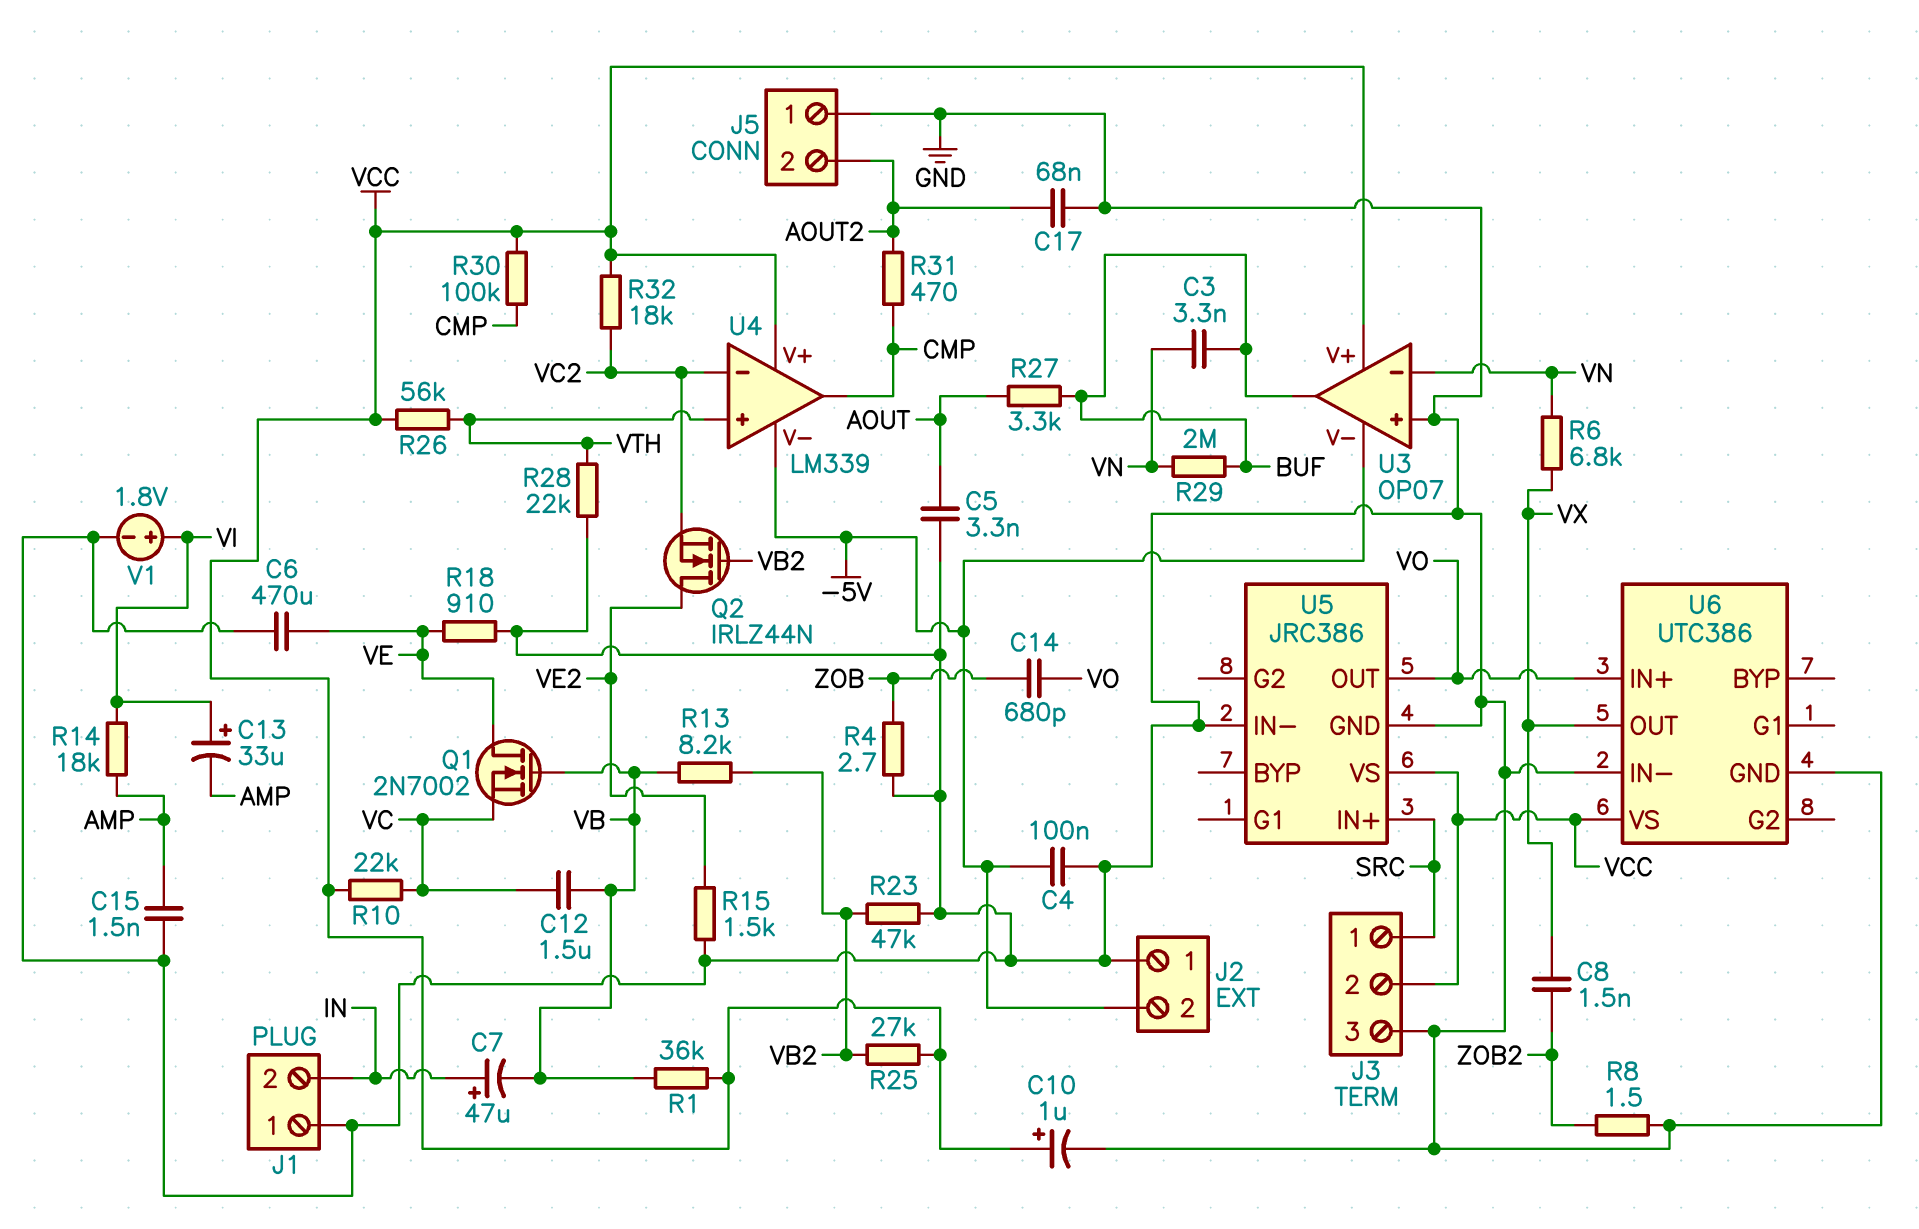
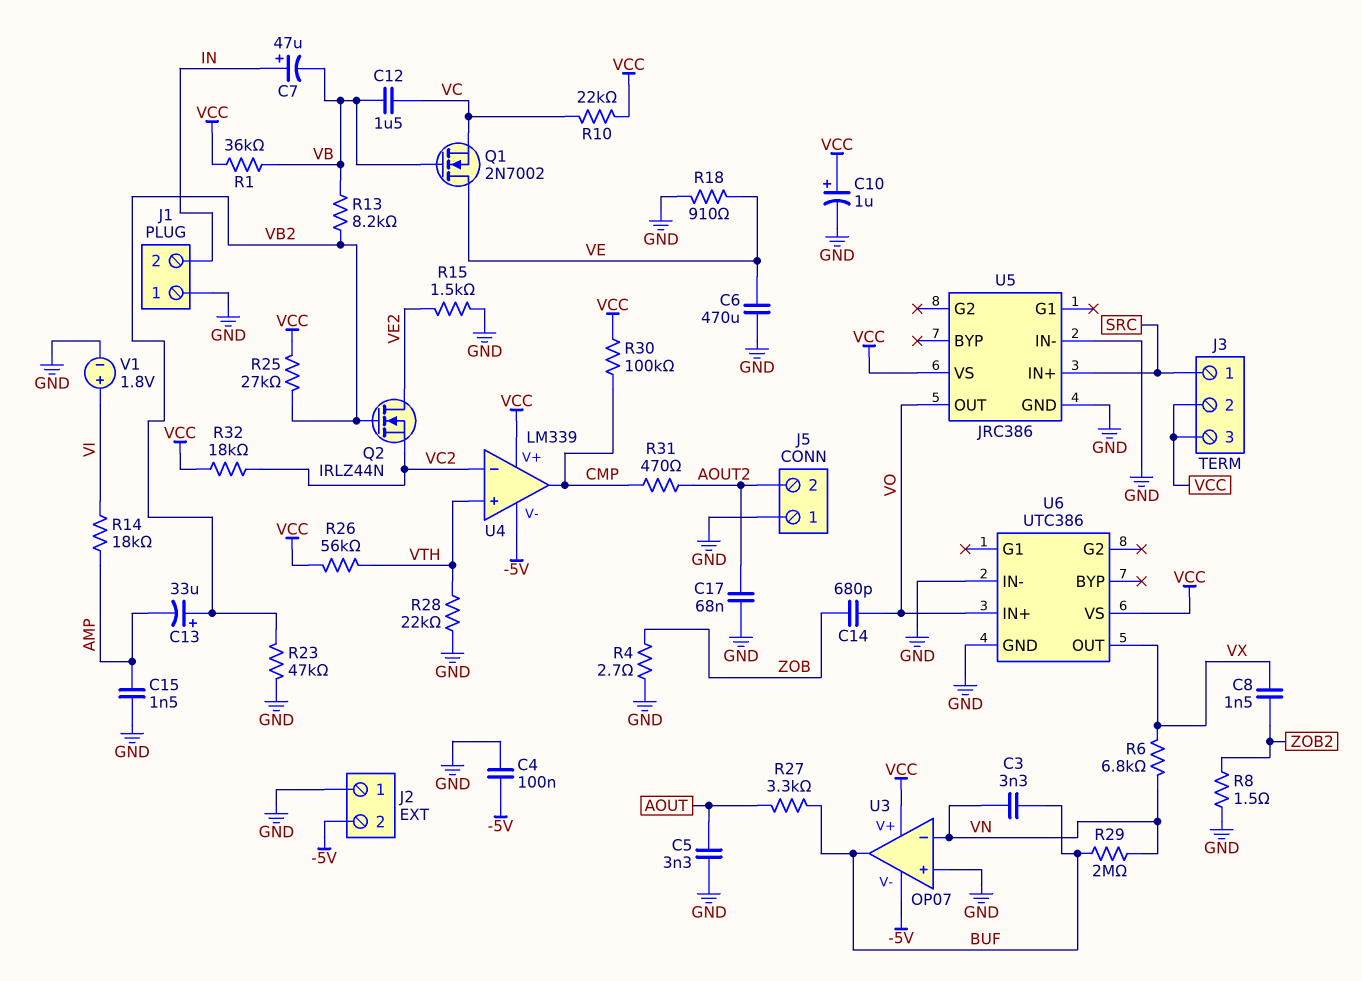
C13: 33uF (plus VI, minus AMP) -> 33uF (plus VB2, minus AMP)
J3 pin 3: GND -> VCC

